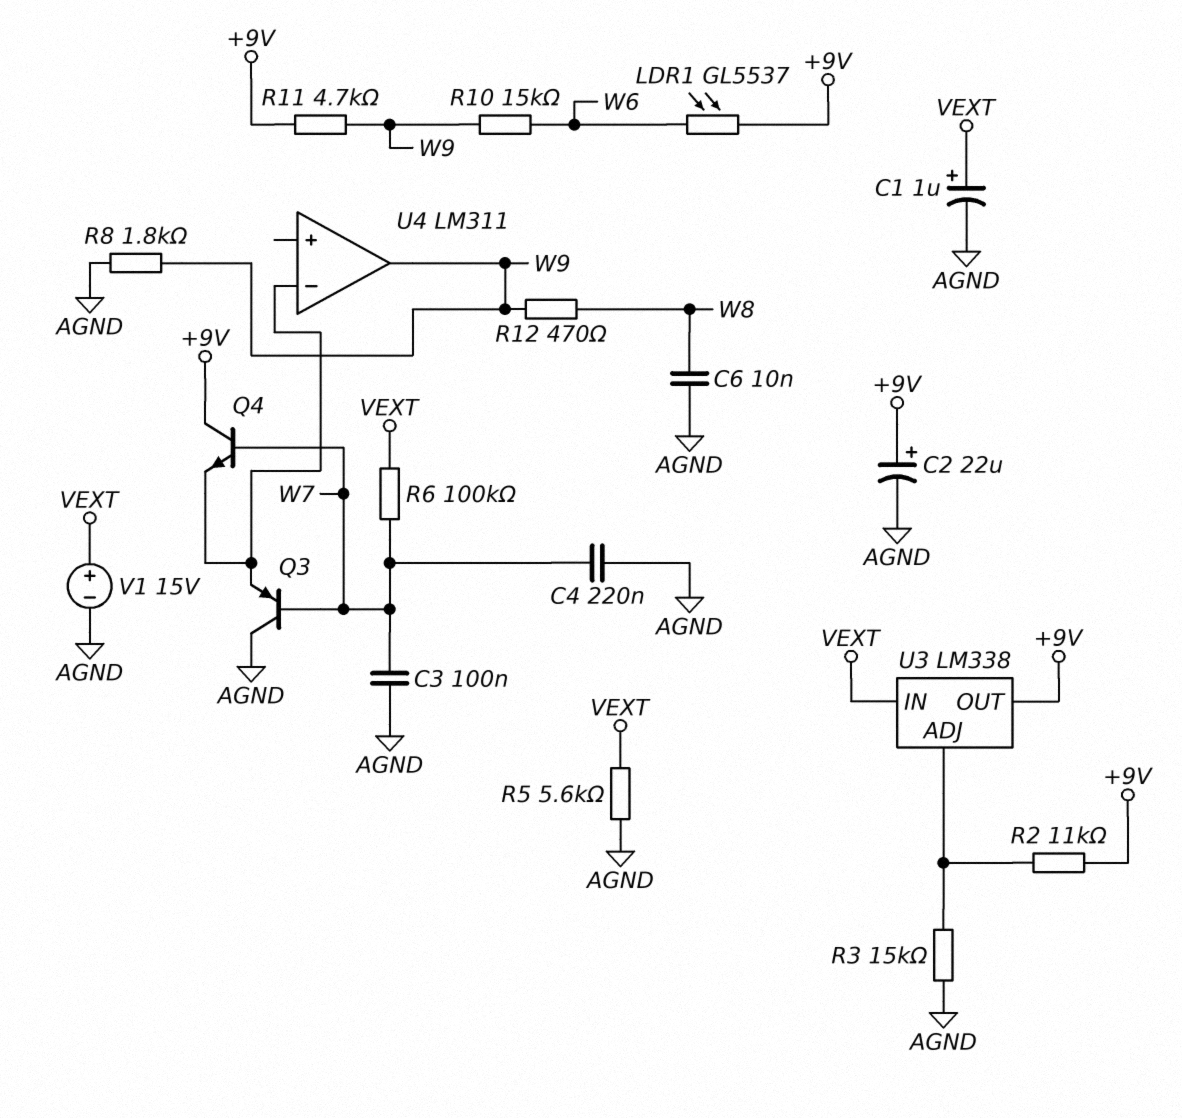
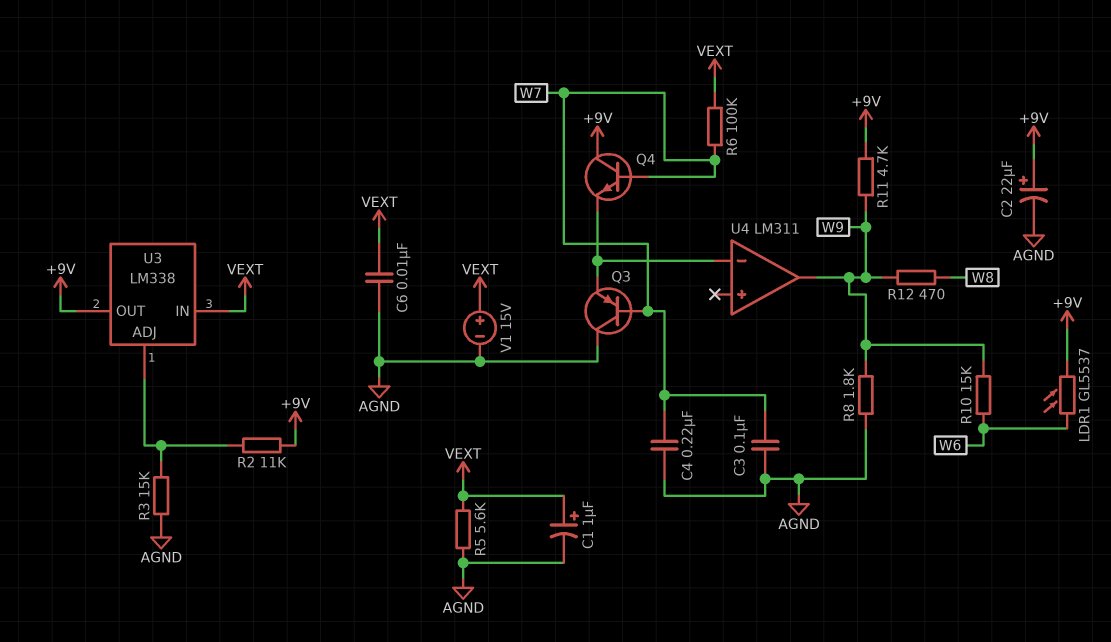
C6: 10nF (AGND, W8) -> 10nF (AGND, VEXT)

